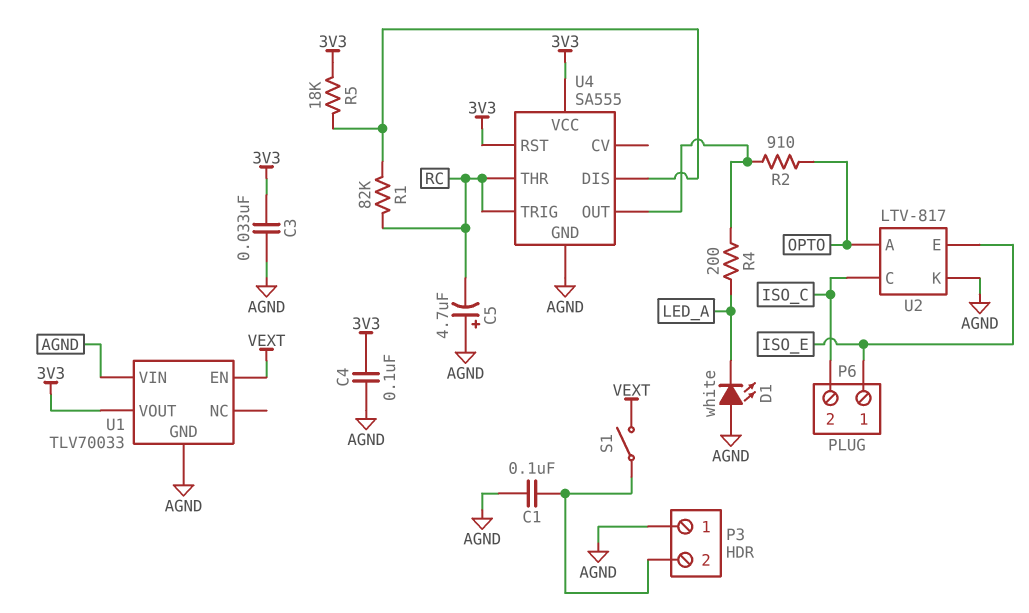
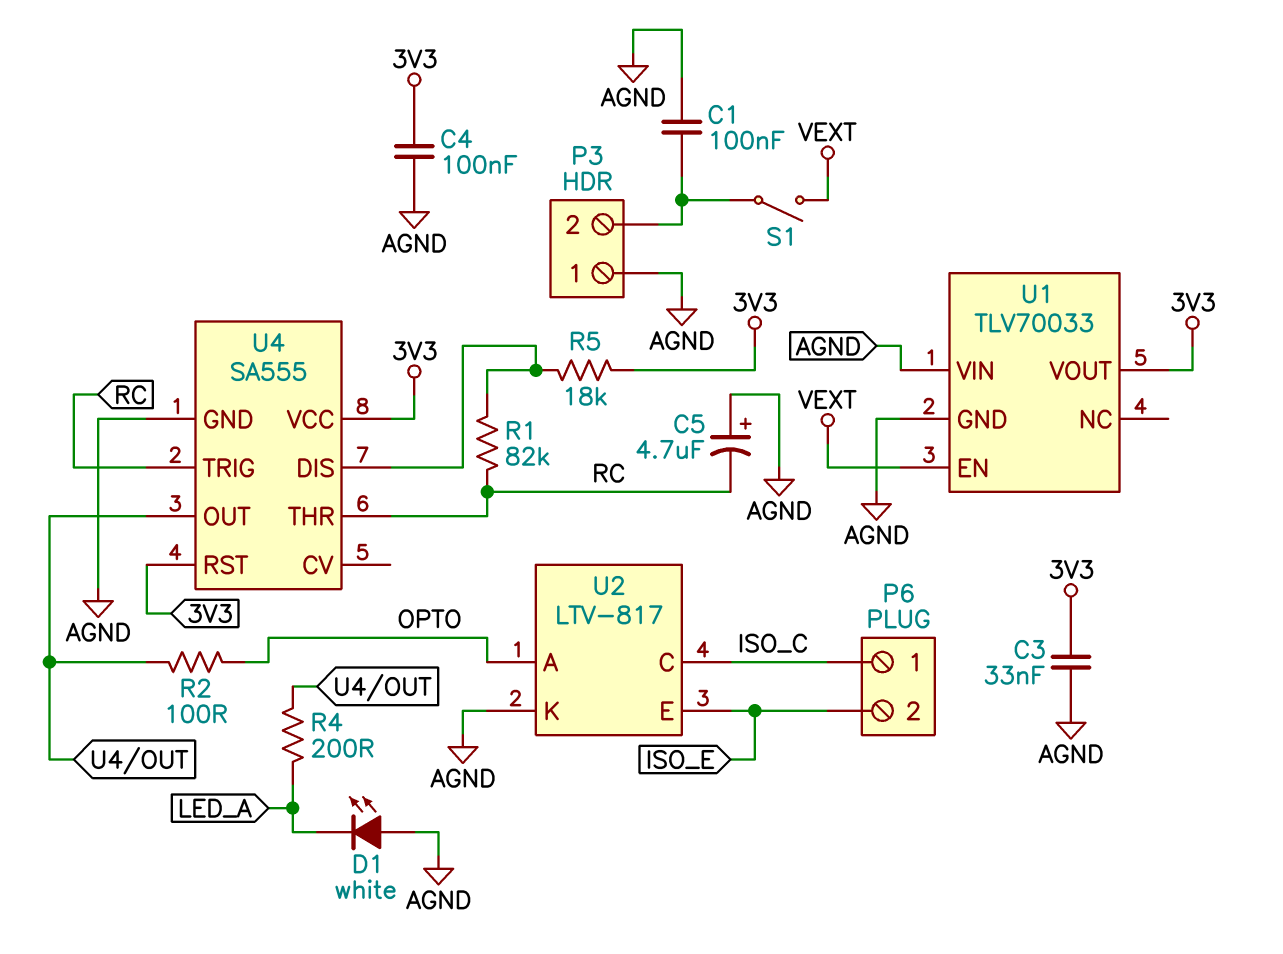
P6 pin 1: ISO_E -> ISO_C
P6 pin 2: ISO_C -> ISO_E
R2: 910 (OPTO, U4/OUT) -> 100 (OPTO, U4/OUT)

